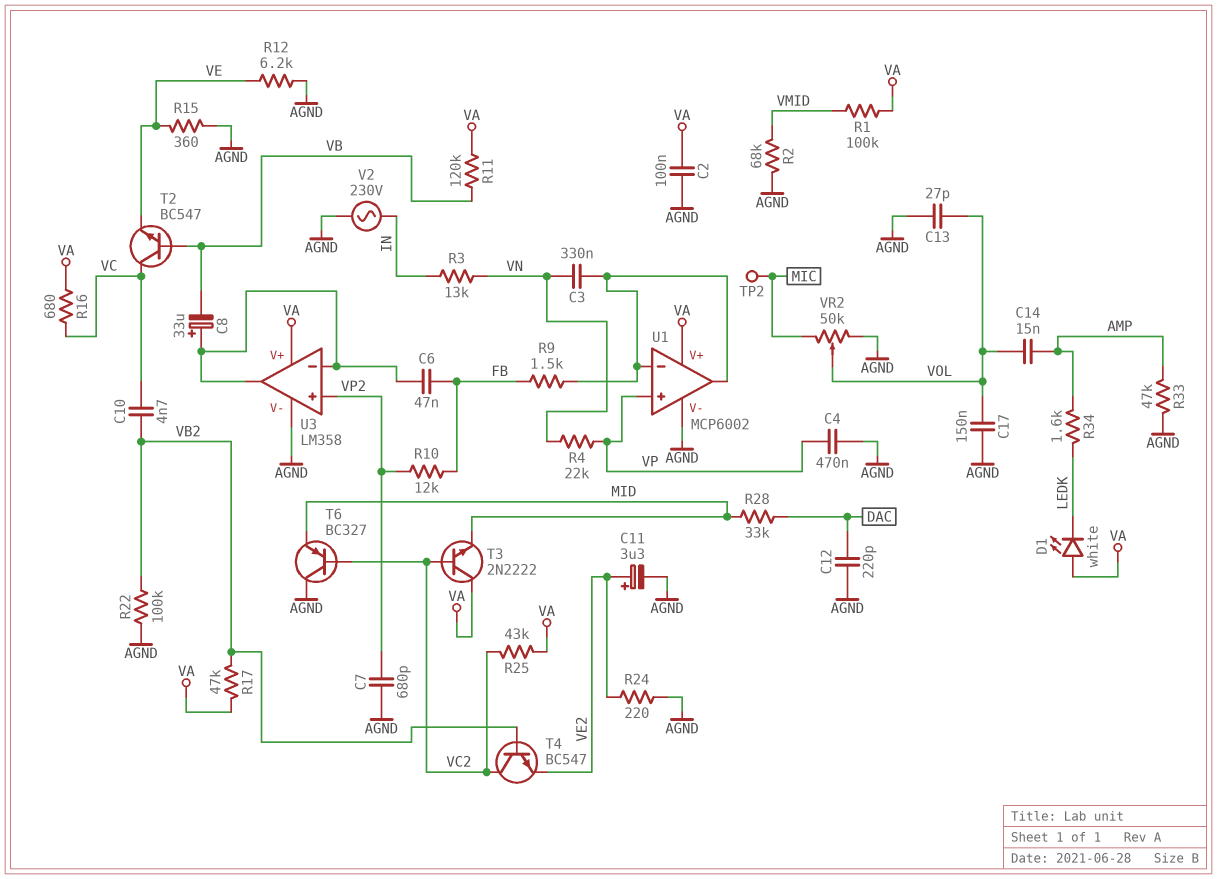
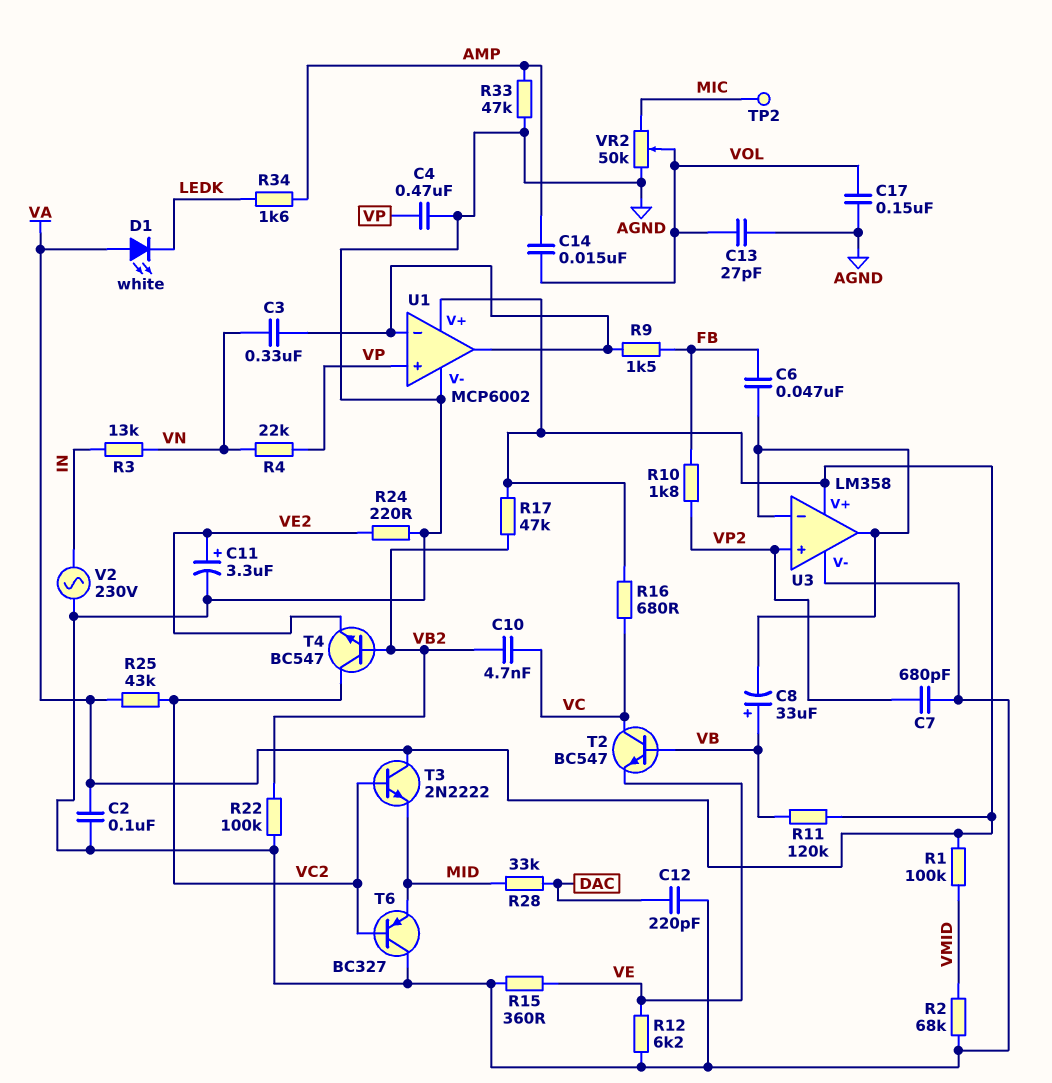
C8: 33uF (plus U3/in-, minus VB) -> 33uF (plus VB, minus U3/in-)
R10: 12k (FB, VP2) -> 1.8k (FB, VP2)

